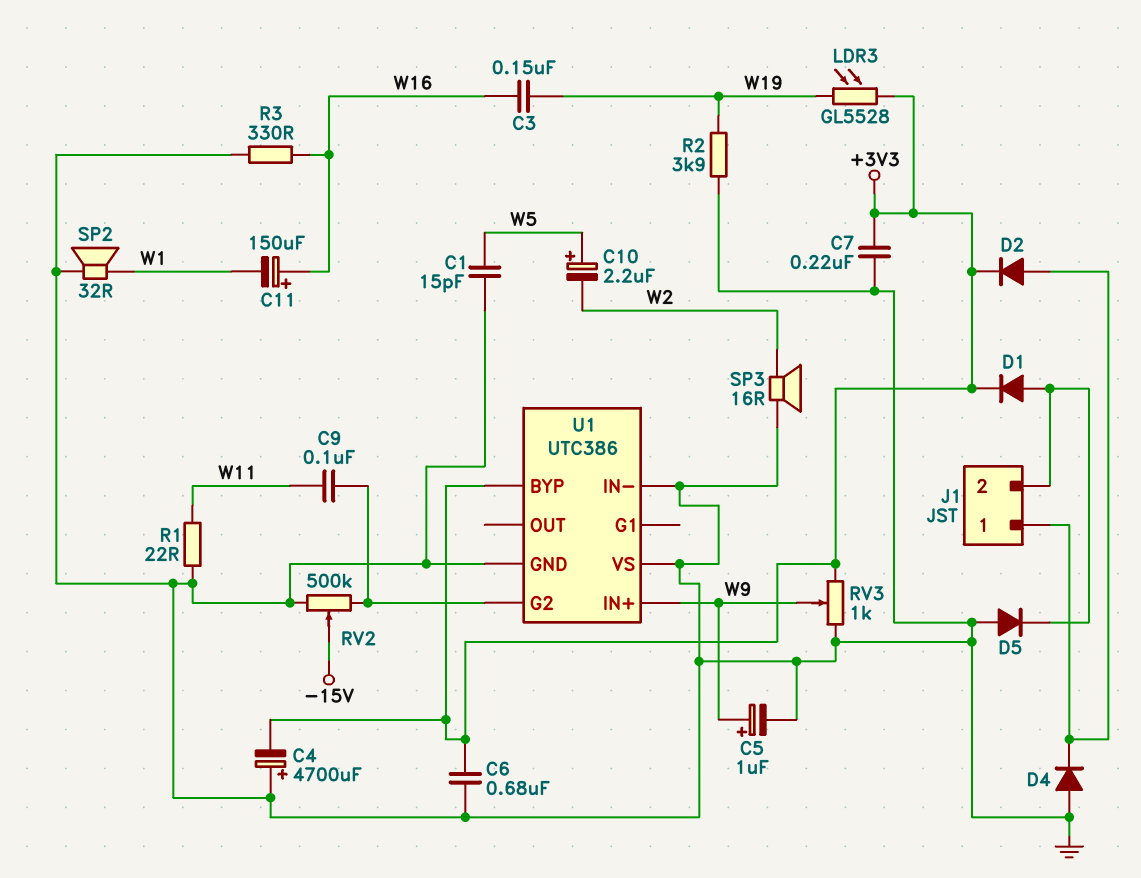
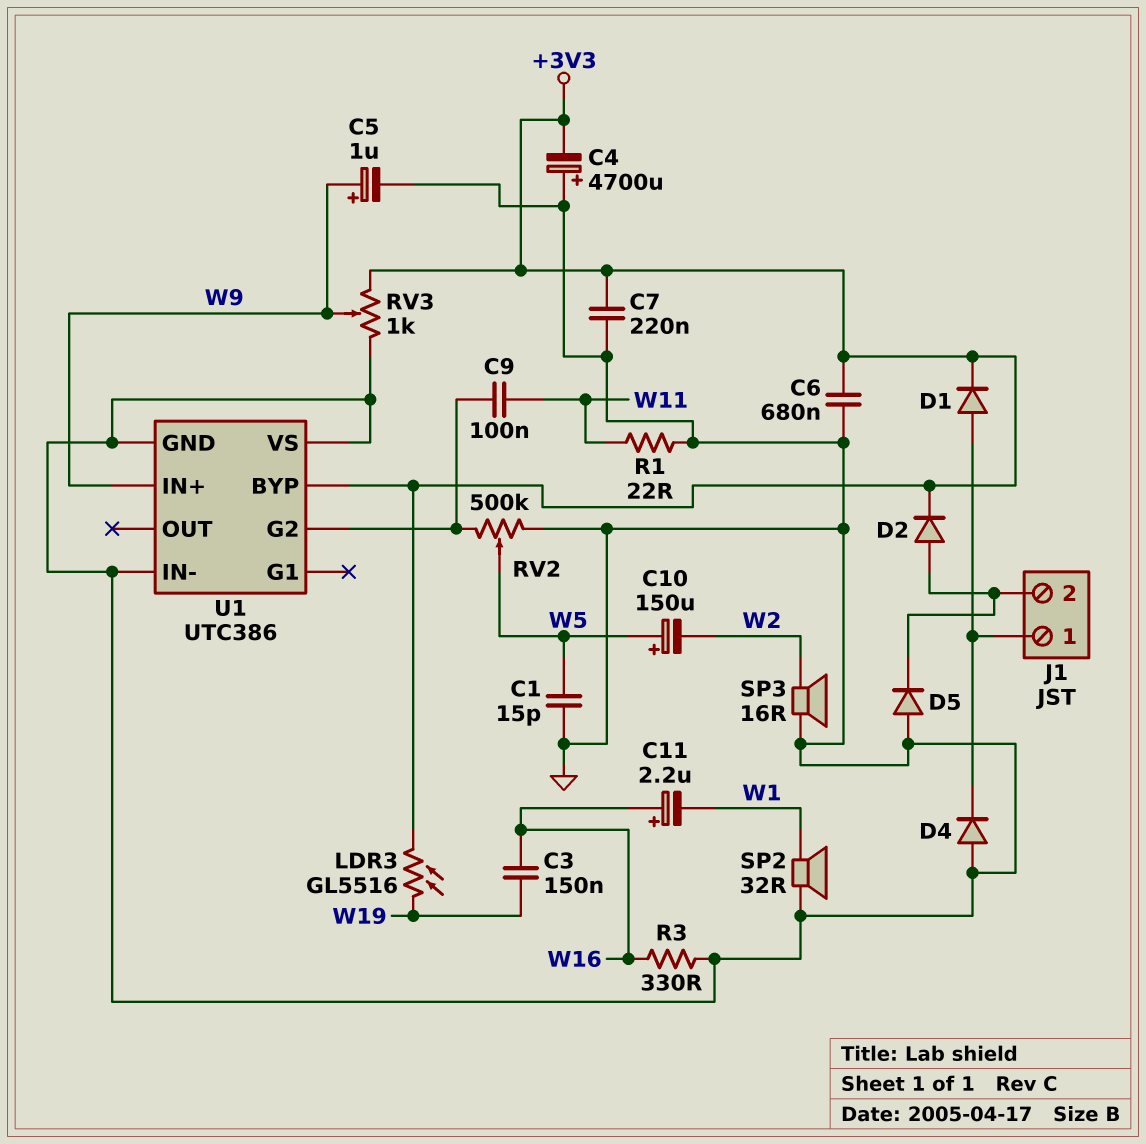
C10: 2.2uF (plus W5, minus W2) -> 150uF (plus W5, minus W2)
C11: 150uF (plus W16, minus W1) -> 2.2uF (plus W16, minus W1)
D1: diode (A J1/2, K +3V3) -> diode (A J1/1, K +3V3)
D2: diode (A J1/1, K +3V3) -> diode (A J1/2, K +3V3)
LDR3: GL5528 (+3V3, W19) -> GL5516 (+3V3, W19)
R2: 3.9k (GND, W19) -> none
RV2: 500k (GND, U1/G2, wiper -15V) -> 500k (GND, U1/G2, wiper W5)

